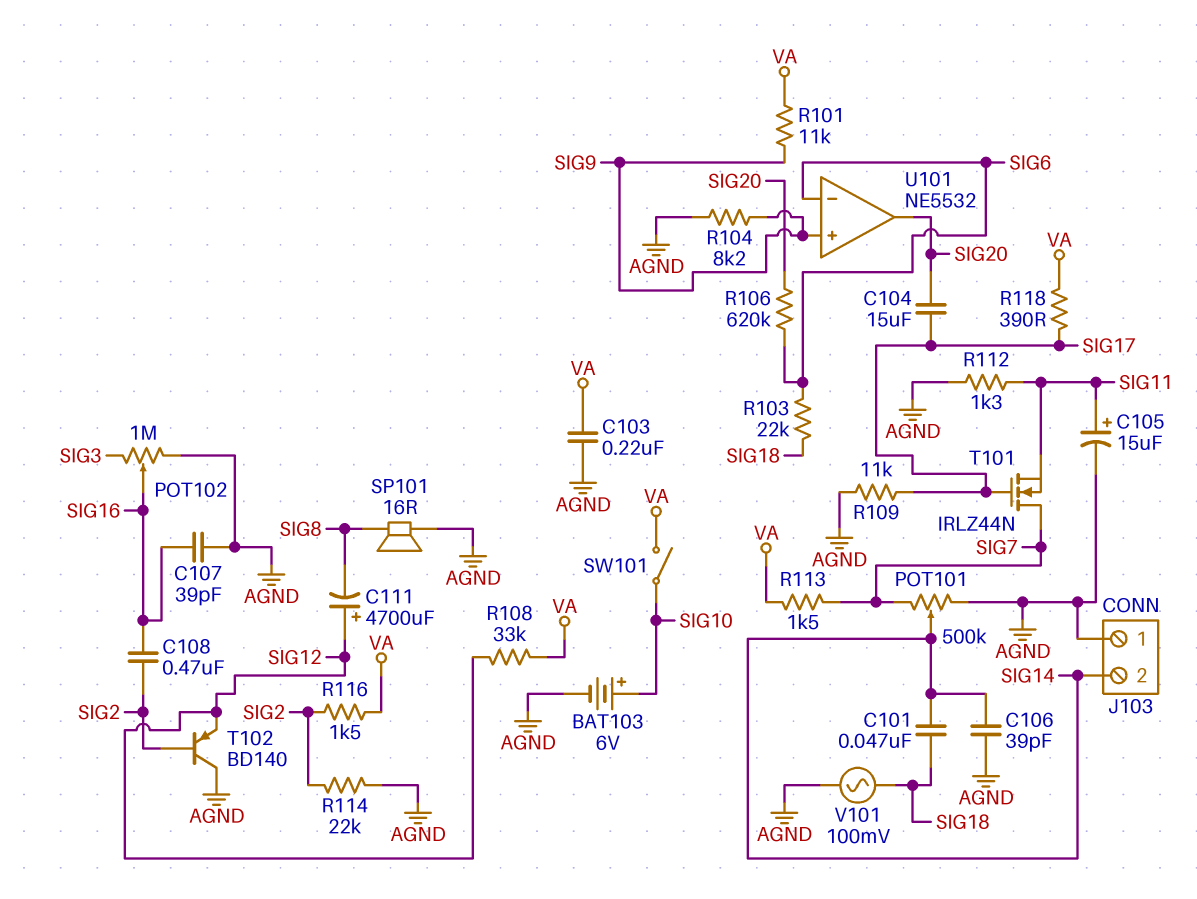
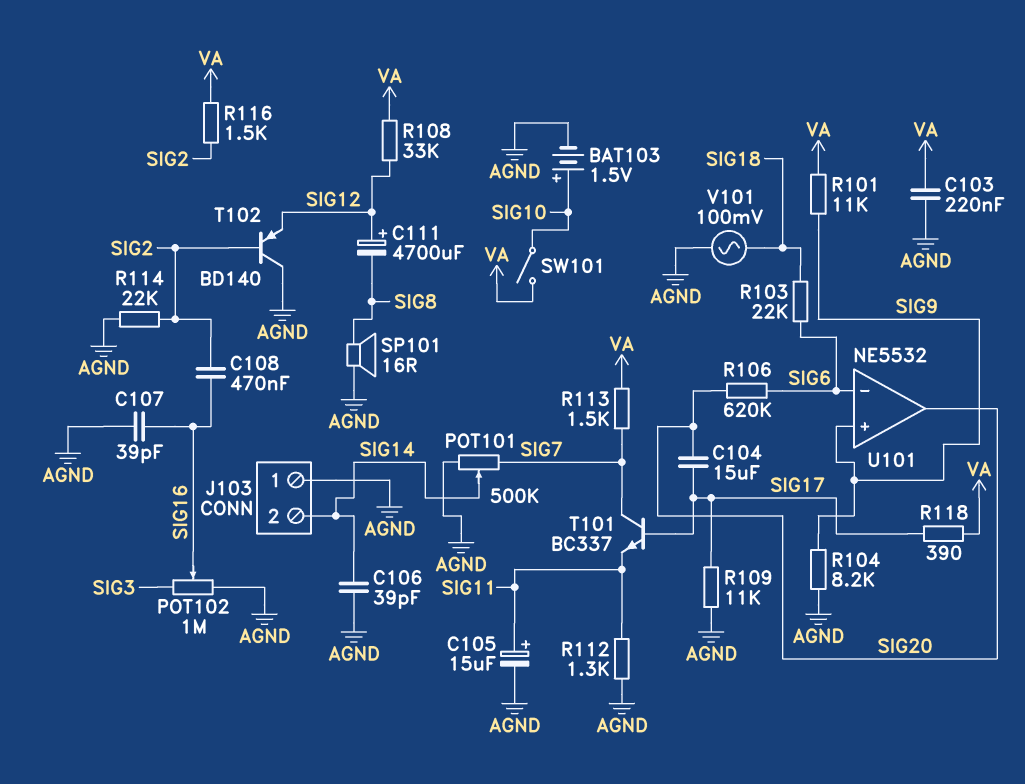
BAT103: 6V (plus SIG10, minus AGND) -> 1.5V (plus SIG10, minus AGND)
C101: 47nF (SIG14, SIG18) -> none
T101: NMOS IRLZ44N (G SIG17, D SIG7, S SIG11) -> NPN BC337 (B SIG17, C SIG7, E SIG11)

